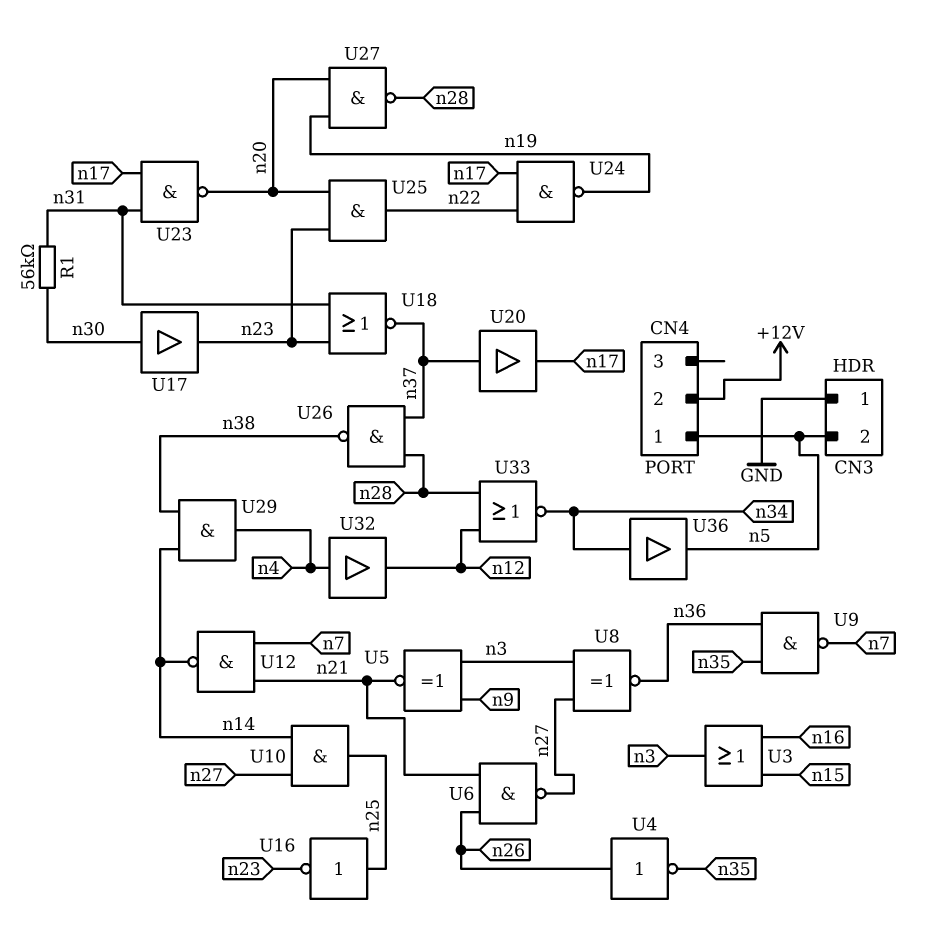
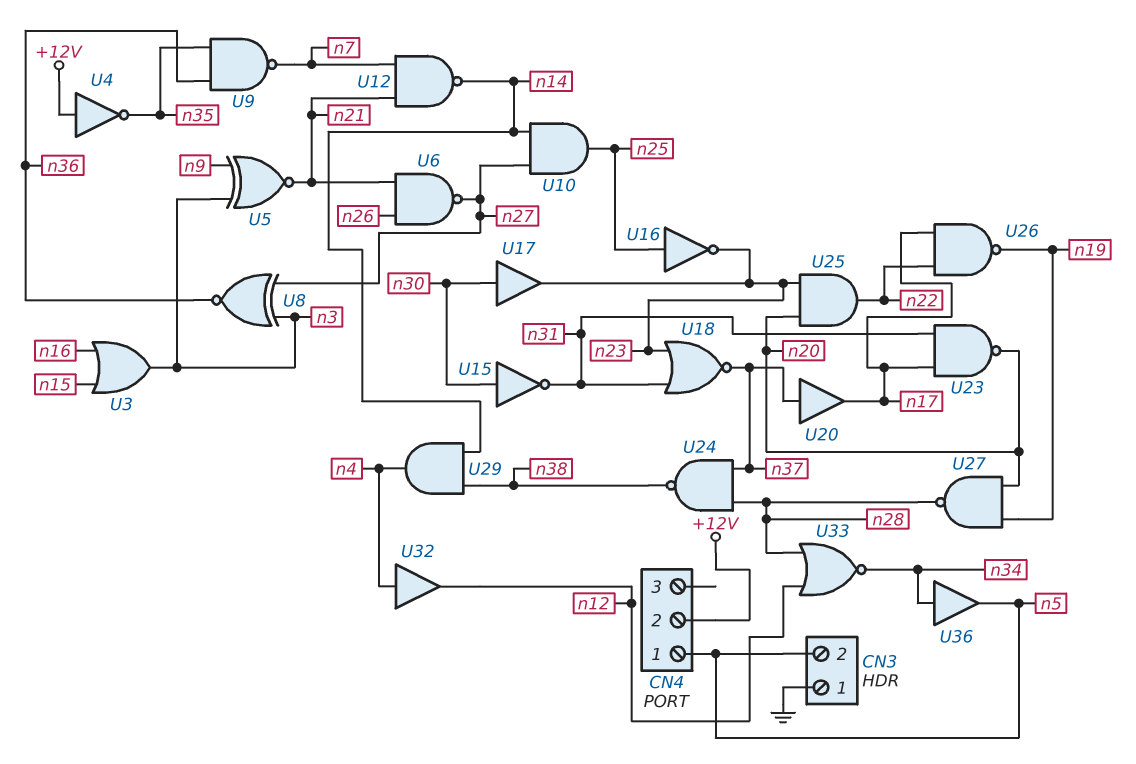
R1: 56k (n30, n31) -> none
U4: NOT (in n26, out n35) -> NOT (in +12V, out n35)
U15: none -> NOT (in n30, out n31)
U24: NAND (in n17, in n22, out n19) -> NAND (in n28, in n37, out n38)
U26: NAND (in n28, in n37, out n38) -> NAND (in n17, in n22, out n19)

